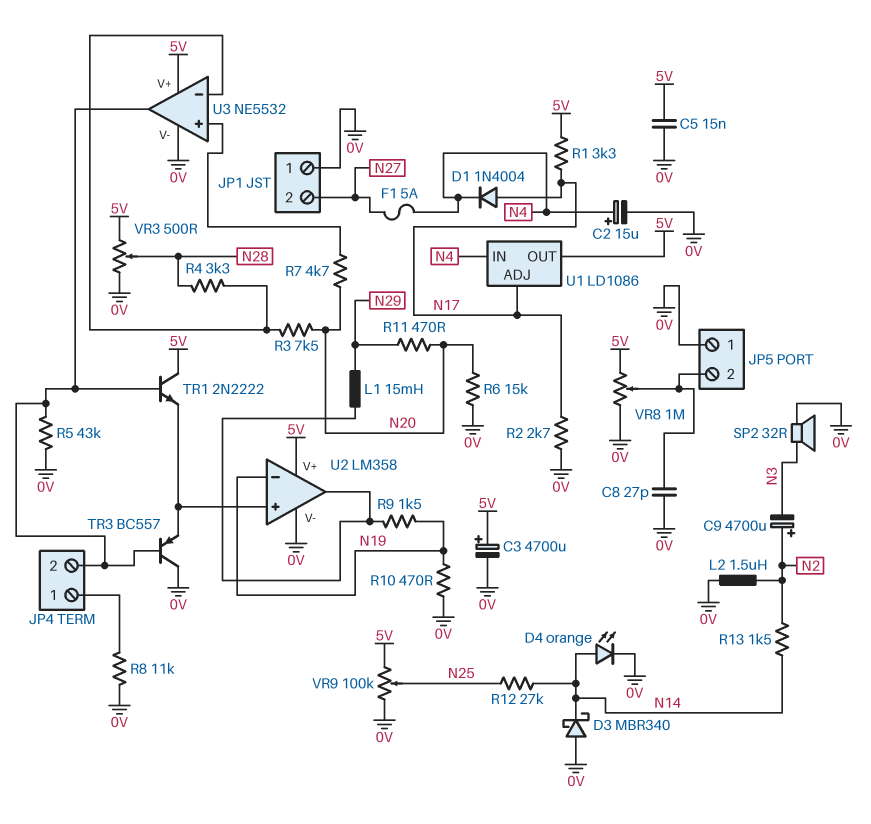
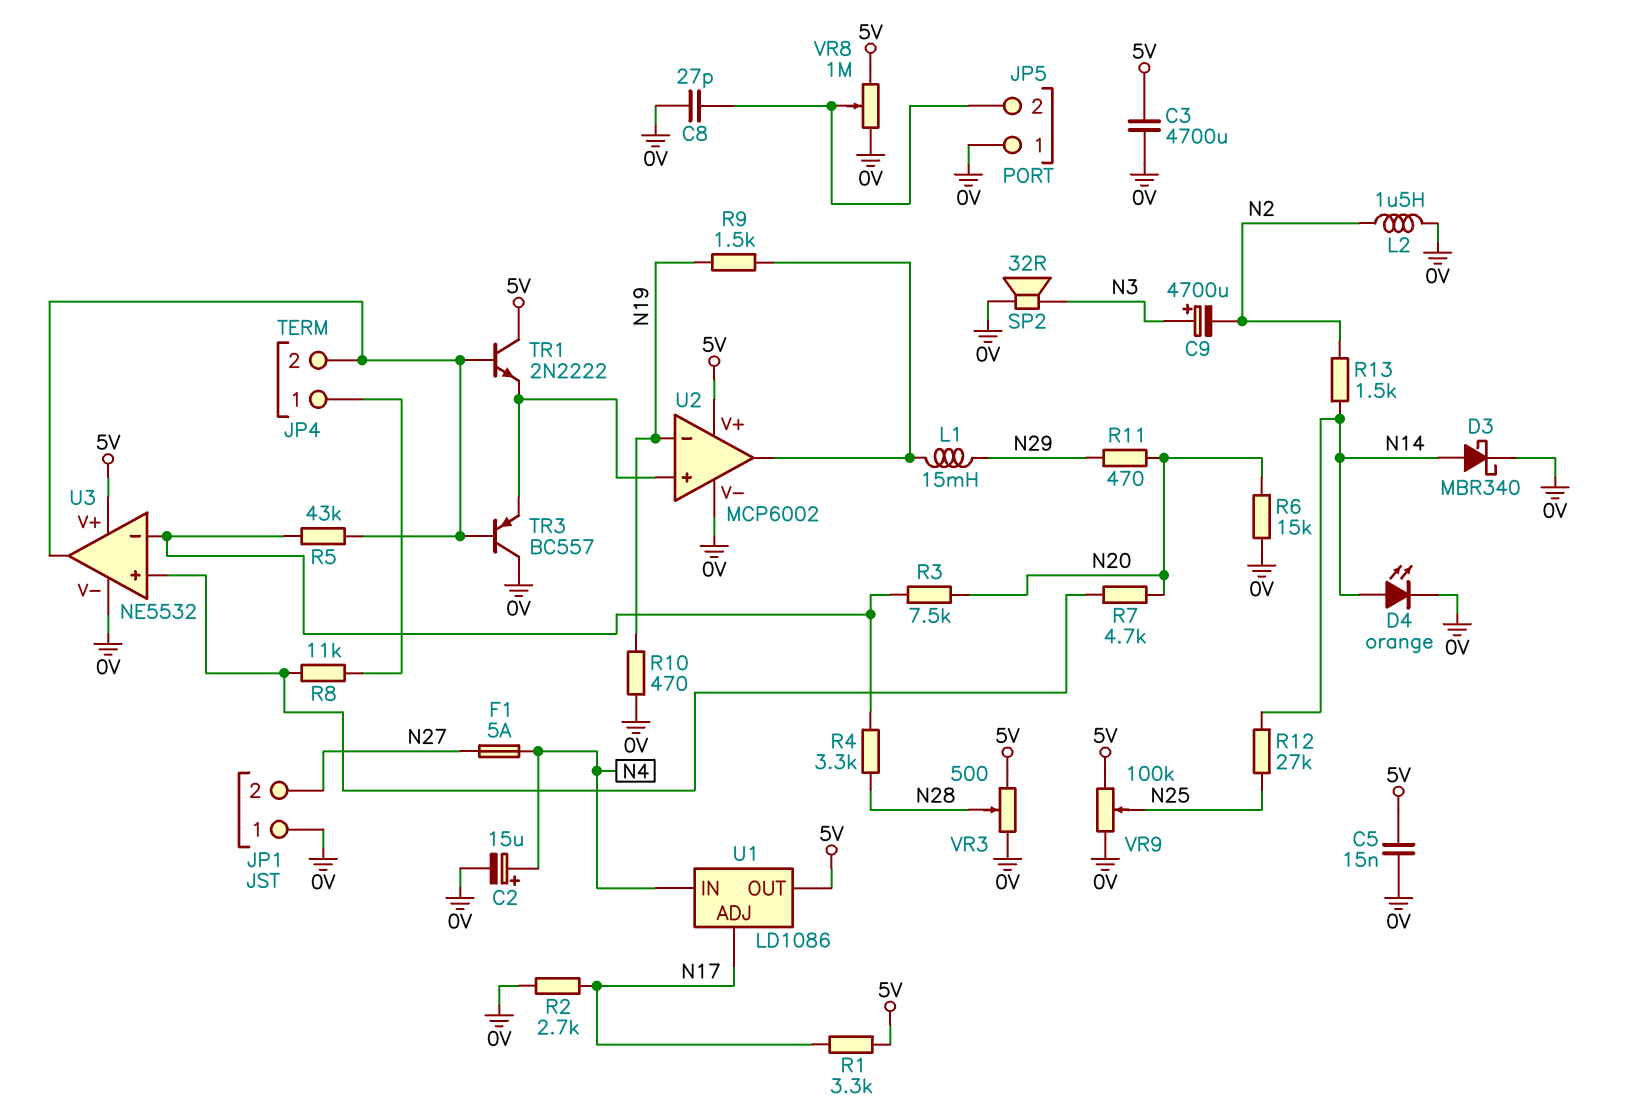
C3: 4700uF (plus 5V, minus 0V) -> 4700uF (0V, 5V)
C9: 4700uF (plus N2, minus N3) -> 4700uF (plus N3, minus N2)
D1: diode 1N4004 (A N17, K N4) -> none
D3: schottky MBR340 (A 0V, K N14) -> schottky MBR340 (A N14, K 0V)
R5: 43k (0V, JP4/2) -> 43k (JP4/2, U3/in-)
R8: 11k (0V, JP4/1) -> 11k (JP4/1, U3/in+)
U2: LM358 -> MCP6002

